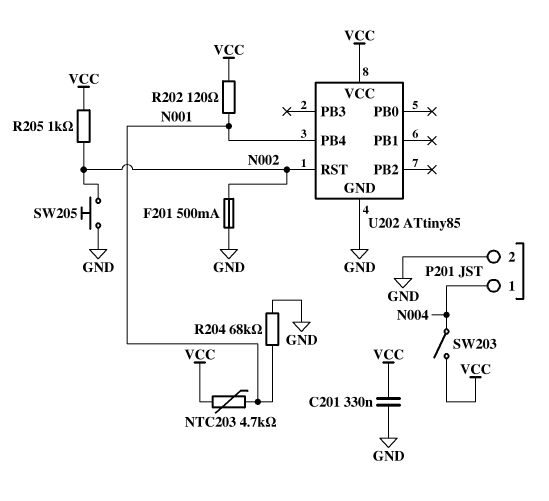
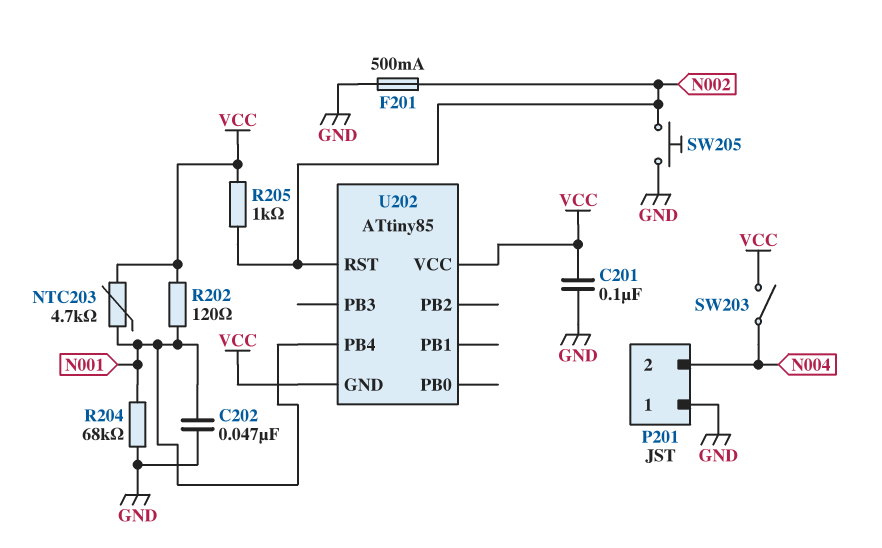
C201: 330nF (GND, VCC) -> 100nF (GND, VCC)
C202: none -> 47nF (GND, N001)
P201 pin 1: N004 -> GND
P201 pin 2: GND -> N004
U202 pin GND: GND -> VCC

